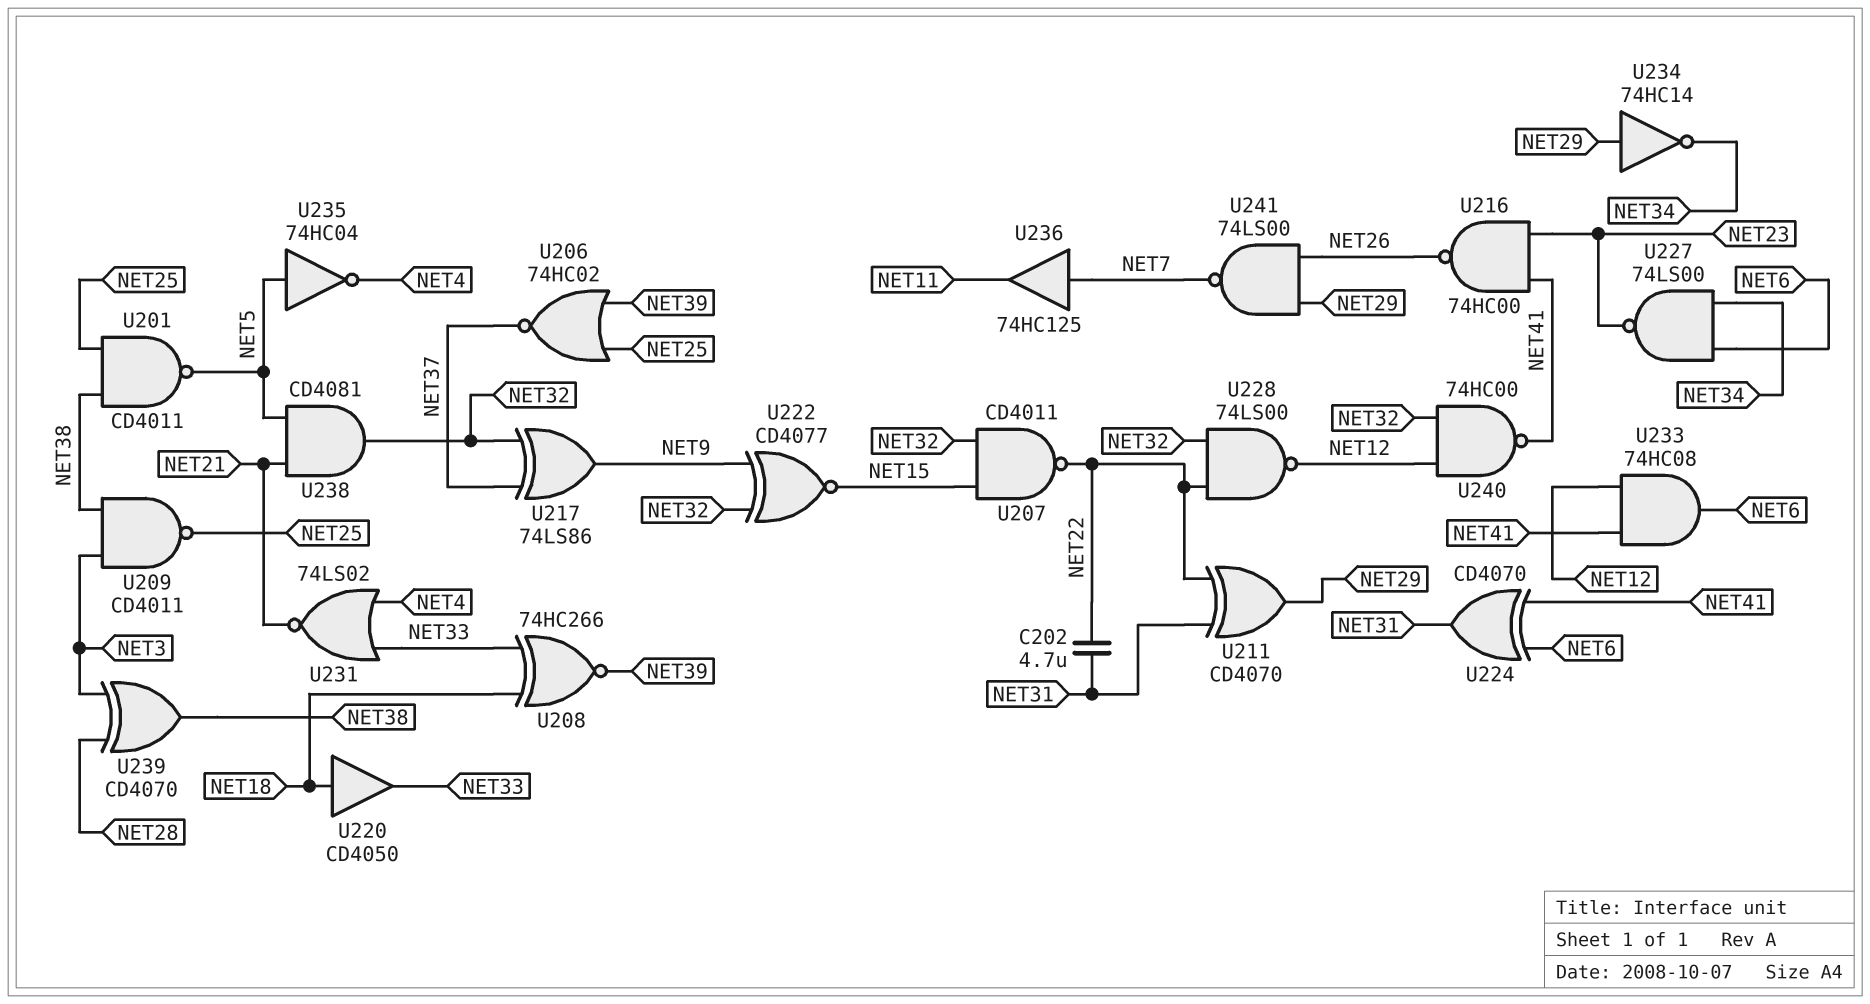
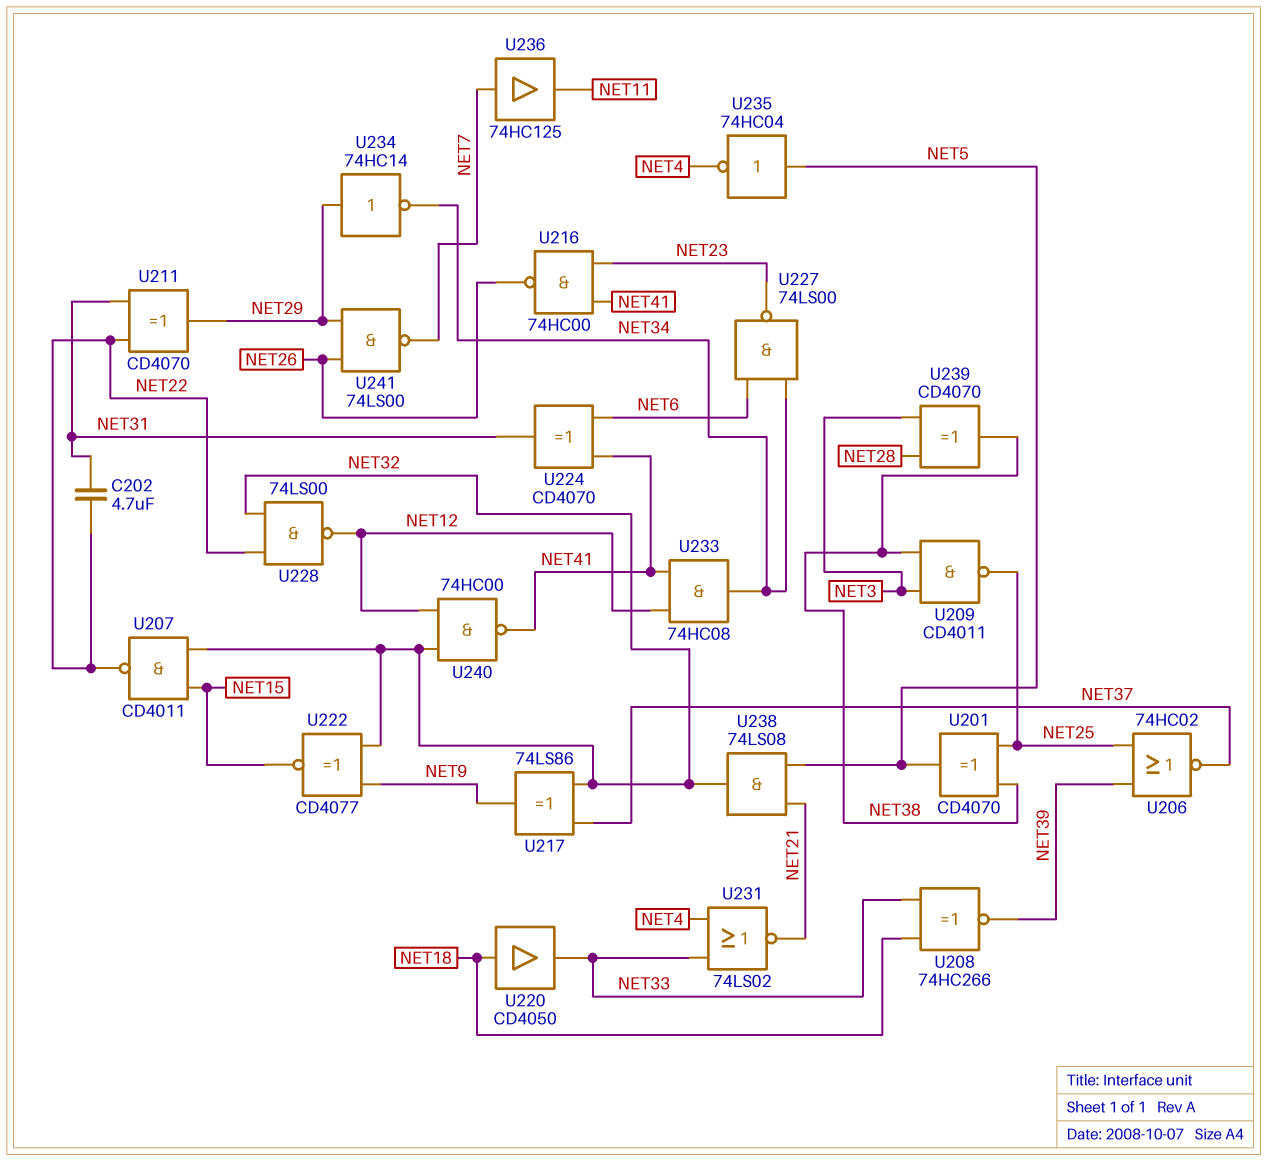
U201: NAND CD4011 (in NET25, in NET38, out NET5) -> XOR CD4070 (in NET25, in NET38, out NET5)
U233: AND 74HC08 (in NET12, in NET41, out NET6) -> AND 74HC08 (in NET12, in NET41, out NET34)
U238: AND CD4081 (in NET5, in NET21, out NET32) -> AND 74LS08 (in NET5, in NET21, out NET32)

